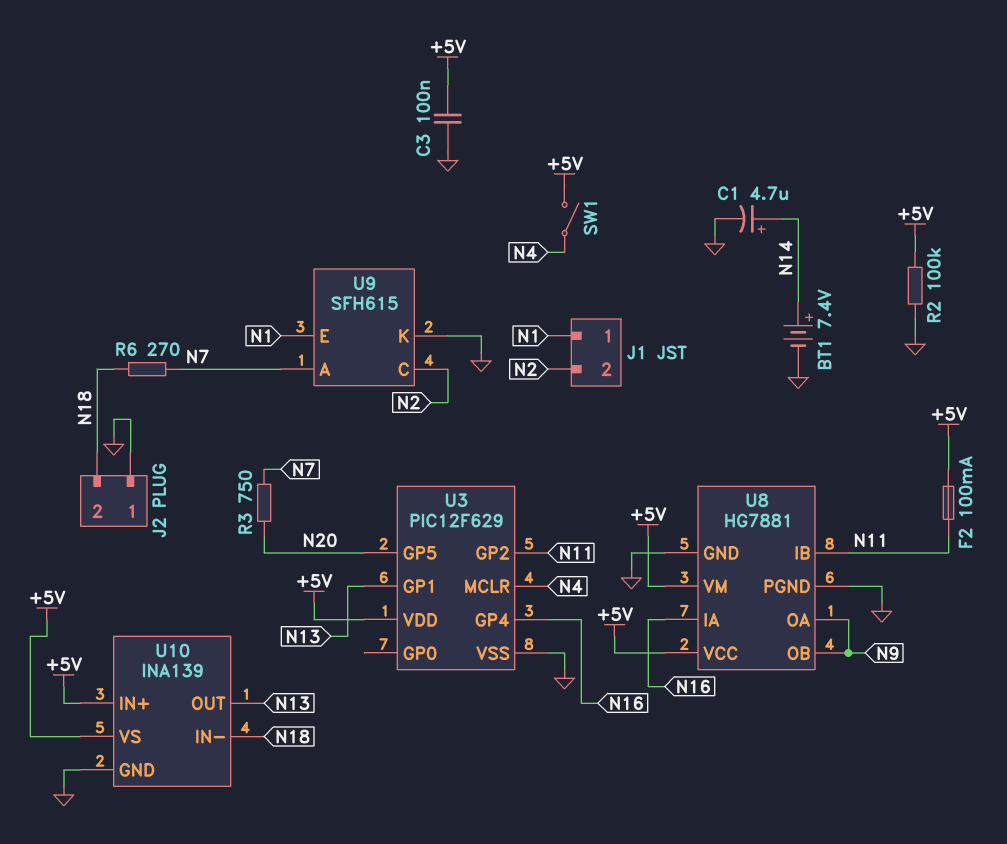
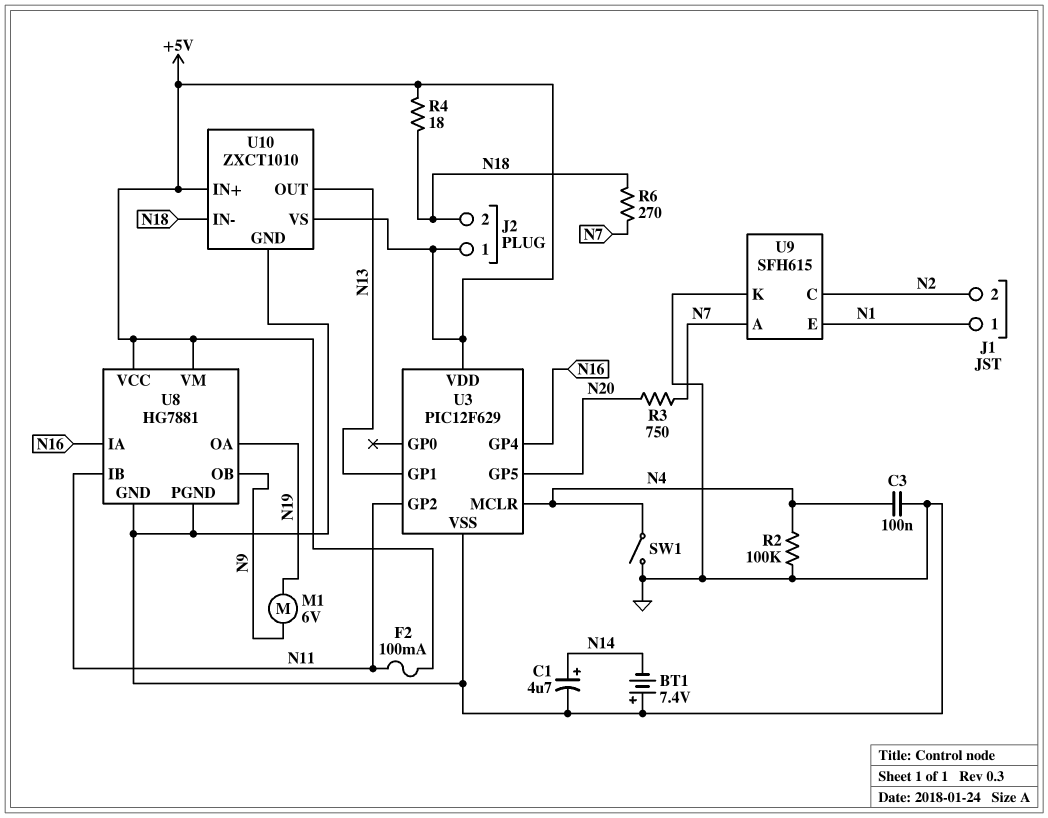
BT1: 7.4V (plus N14, minus GND) -> 7.4V (plus GND, minus N14)
C3: 100nF (+5V, GND) -> 100nF (GND, N4)
J2 pin 1: GND -> +5V
M1: none -> motor 6V (N9, N19)
R2: 100k (+5V, GND) -> 100k (GND, N4)
R4: none -> 18 (+5V, N18)
SW1: switch (+5V, N4) -> switch (GND, N4)
U8 pin OA: N9 -> N19
U10: INA139 -> ZXCT1010

